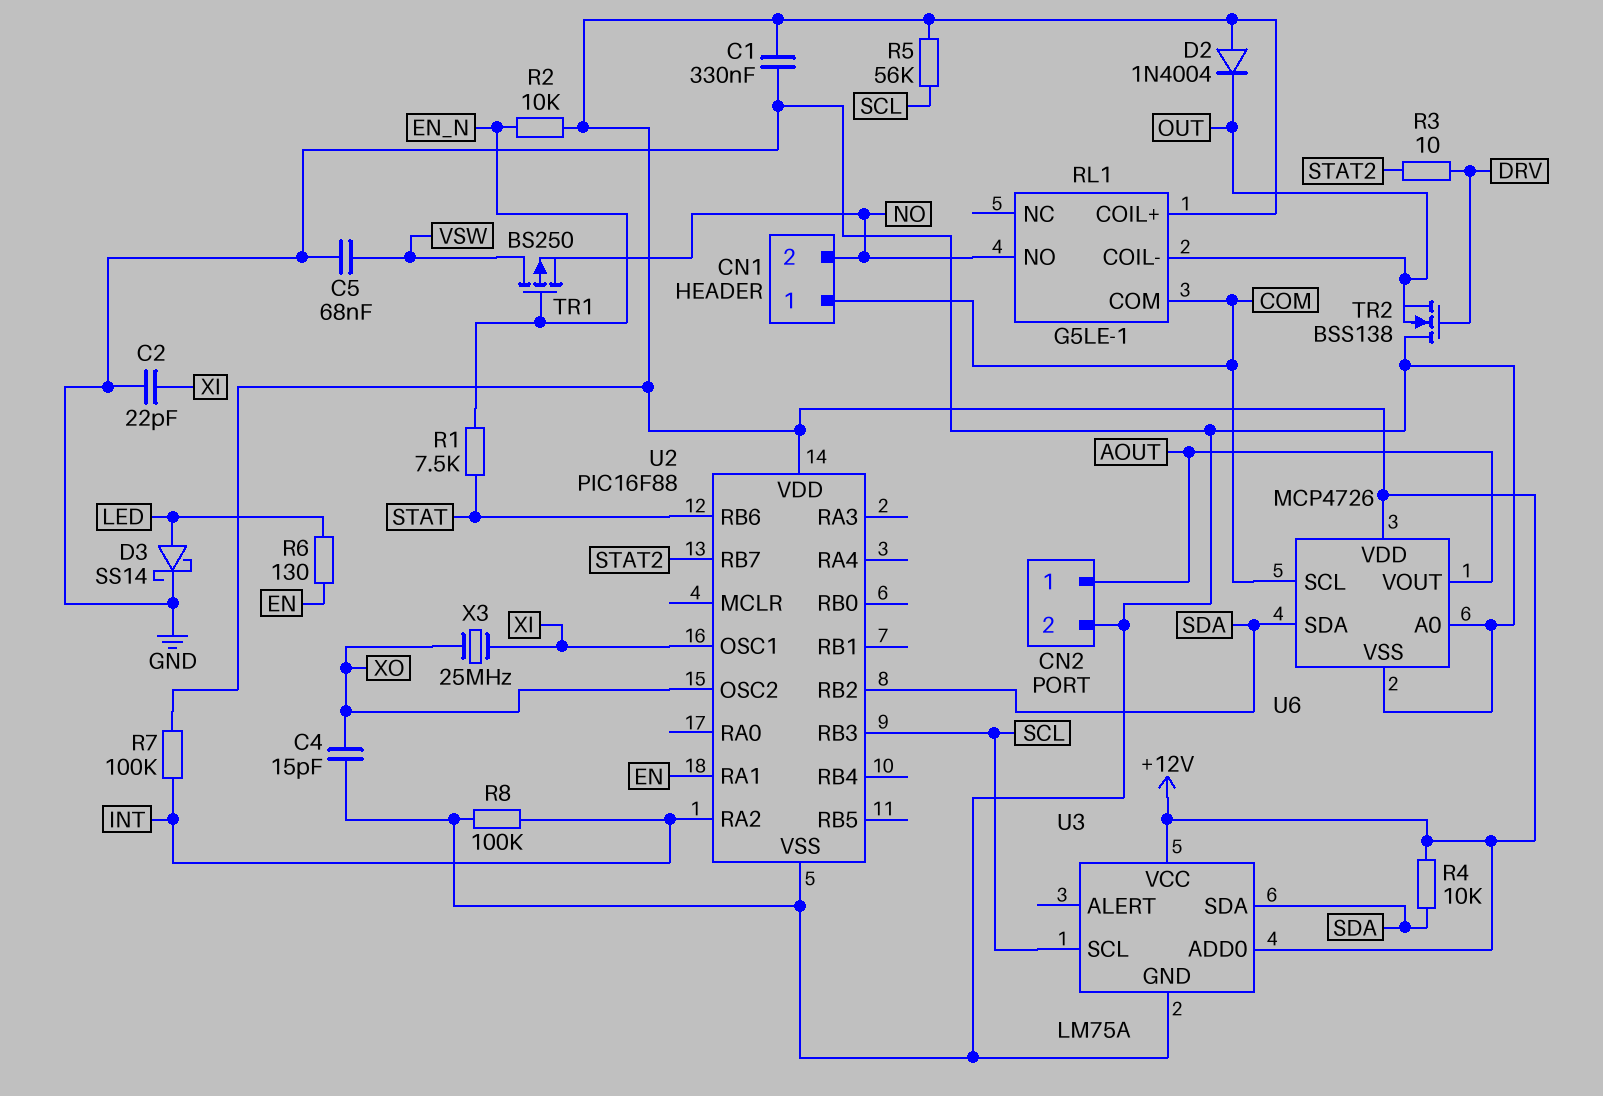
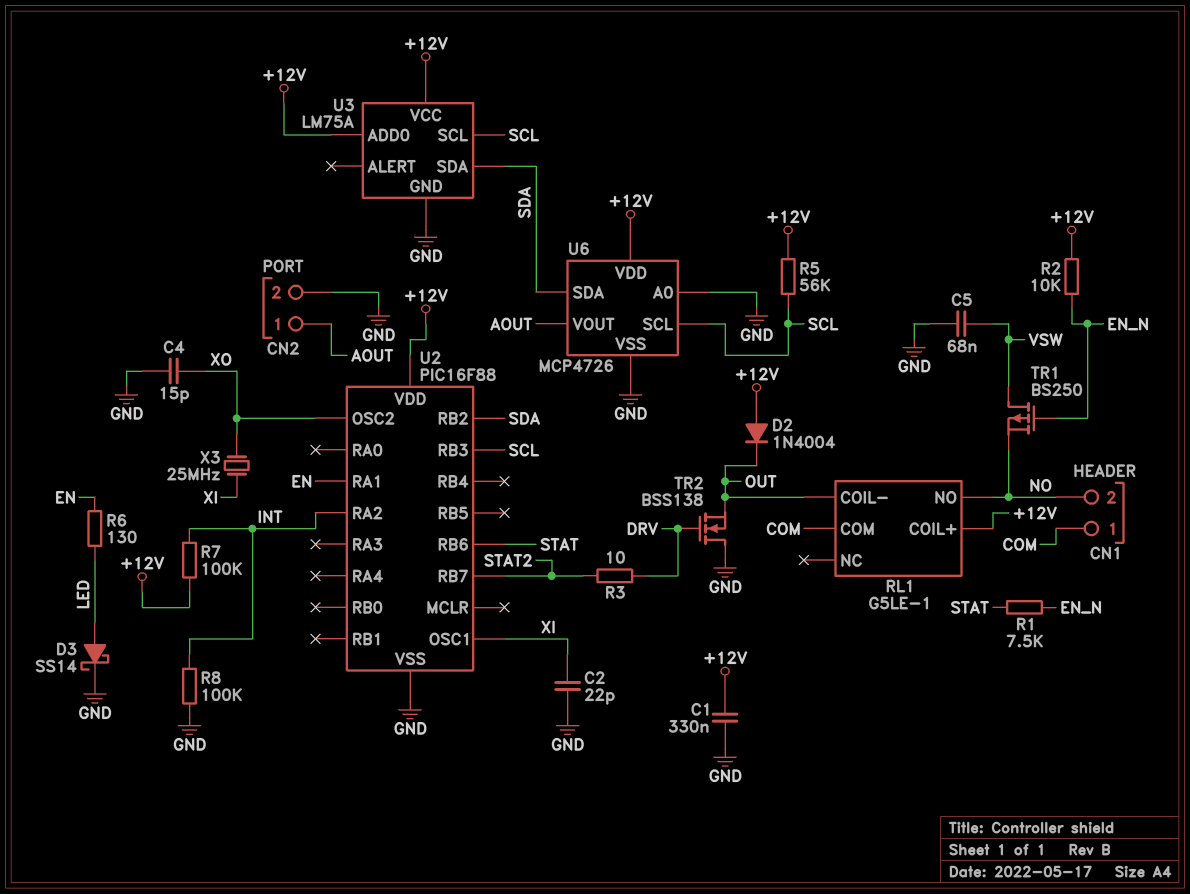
R4: 10k (+12V, SDA) -> none
U6 pin SCL: COM -> SCL

